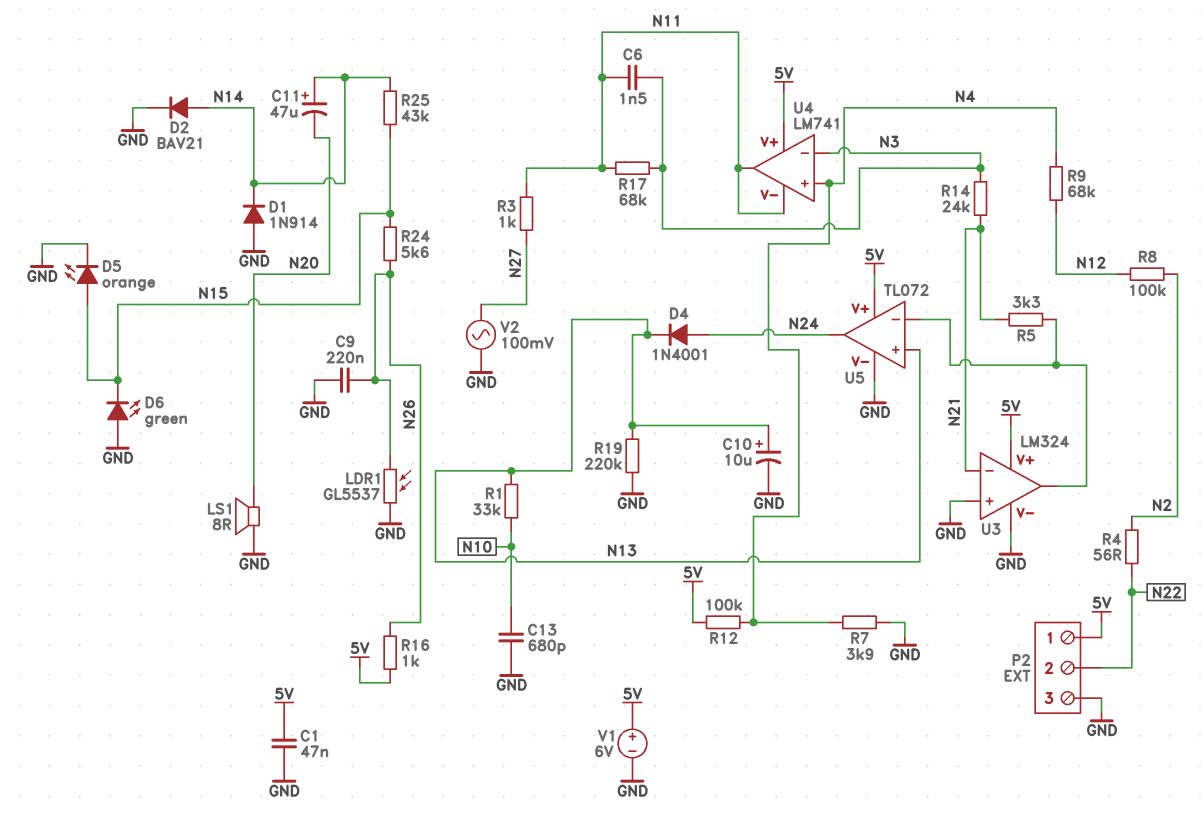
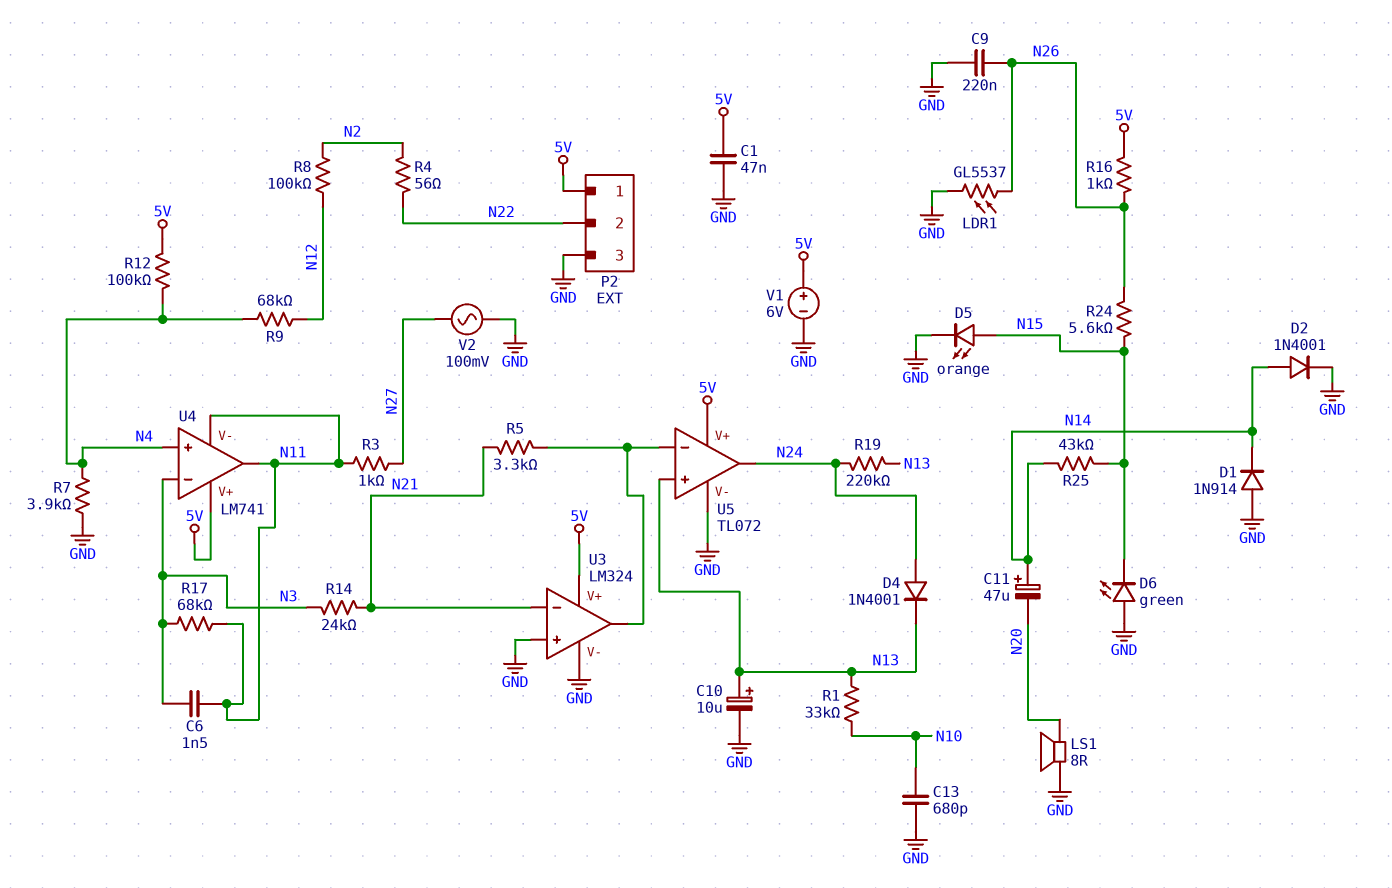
D2: diode BAV21 (A N14, K GND) -> diode 1N4001 (A N14, K GND)
R19: 220k (GND, N13) -> 220k (N13, N24)

